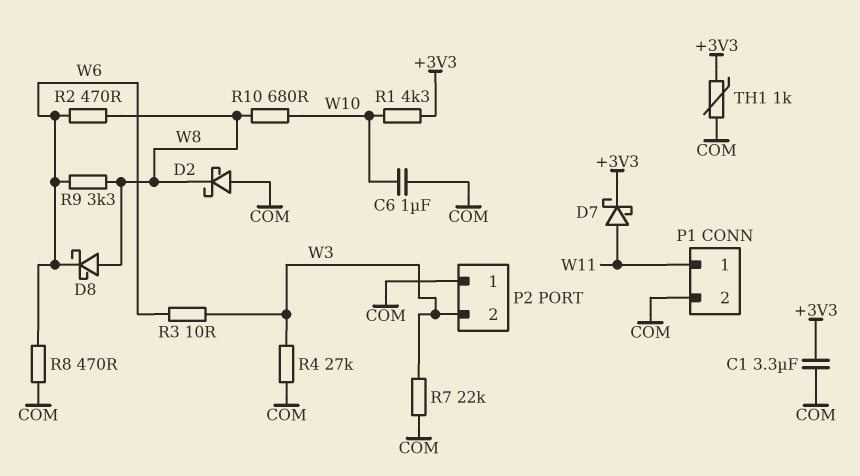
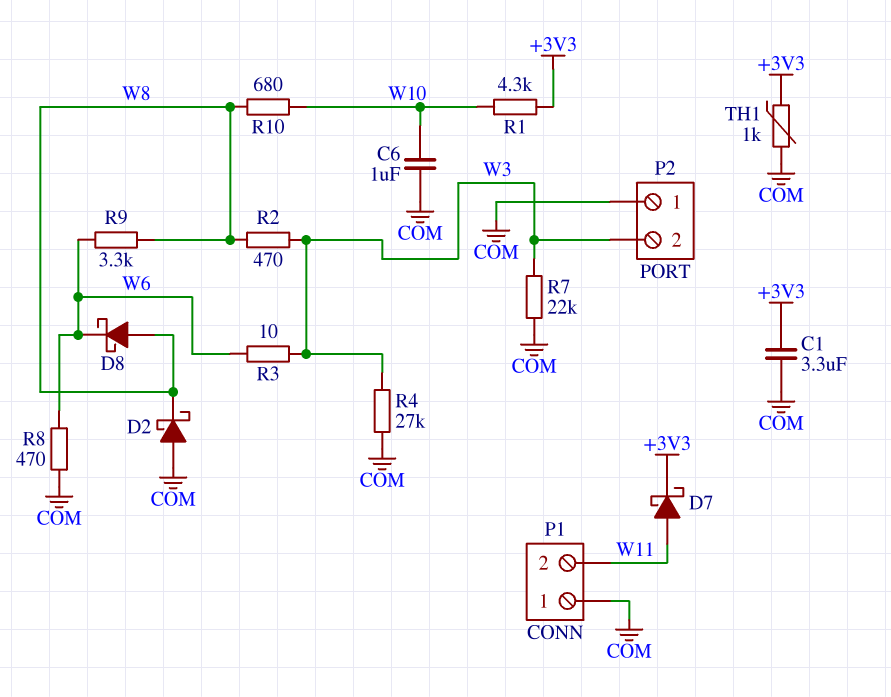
P1 pin 1: W11 -> COM
P1 pin 2: COM -> W11
R2: 470 (W6, W8) -> 470 (W3, W8)

